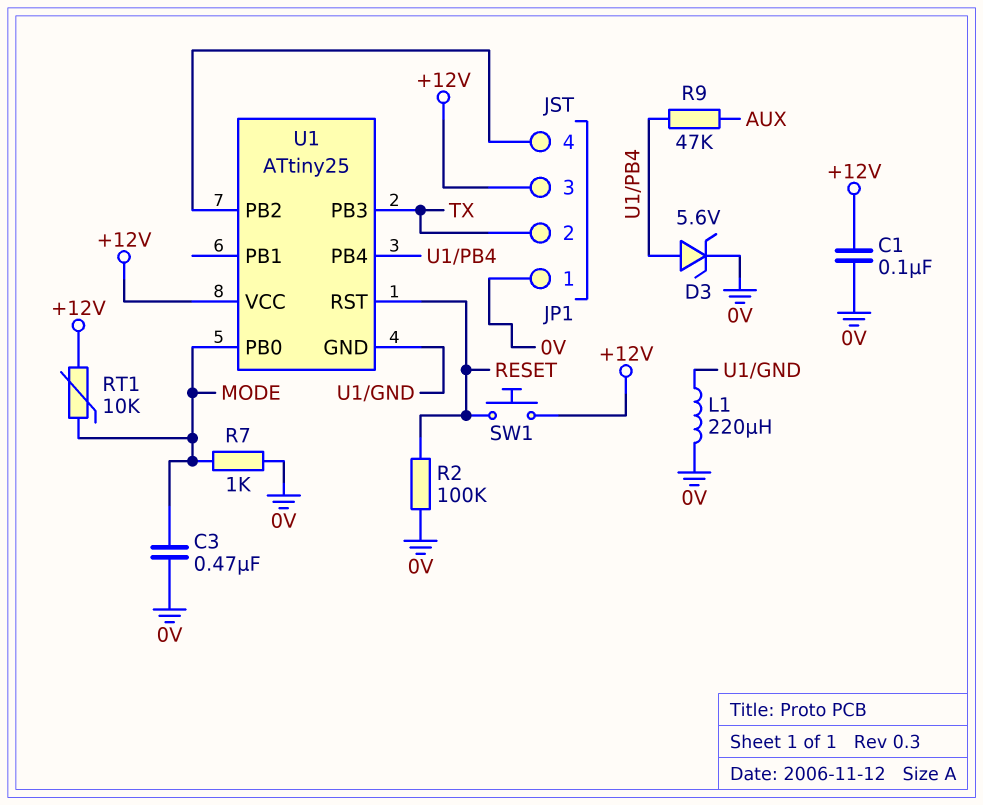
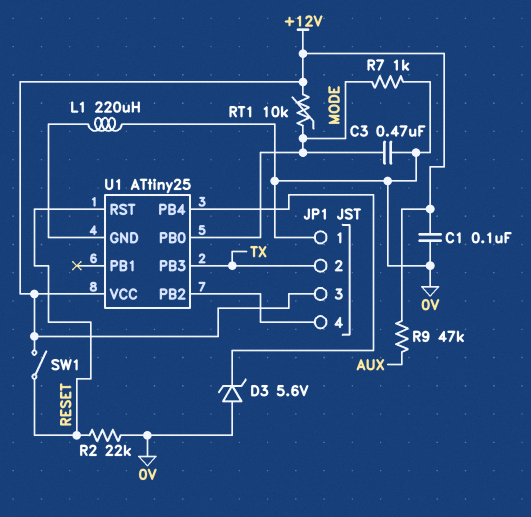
D3: zener 5.6V (A U1/PB4, K 0V) -> zener 5.6V (A 0V, K U1/PB4)
R2: 100k (0V, RESET) -> 22k (0V, RESET)
R9: 47k (AUX, U1/PB4) -> 47k (+12V, AUX)
SW1: button (+12V, RESET) -> switch (+12V, RESET)

